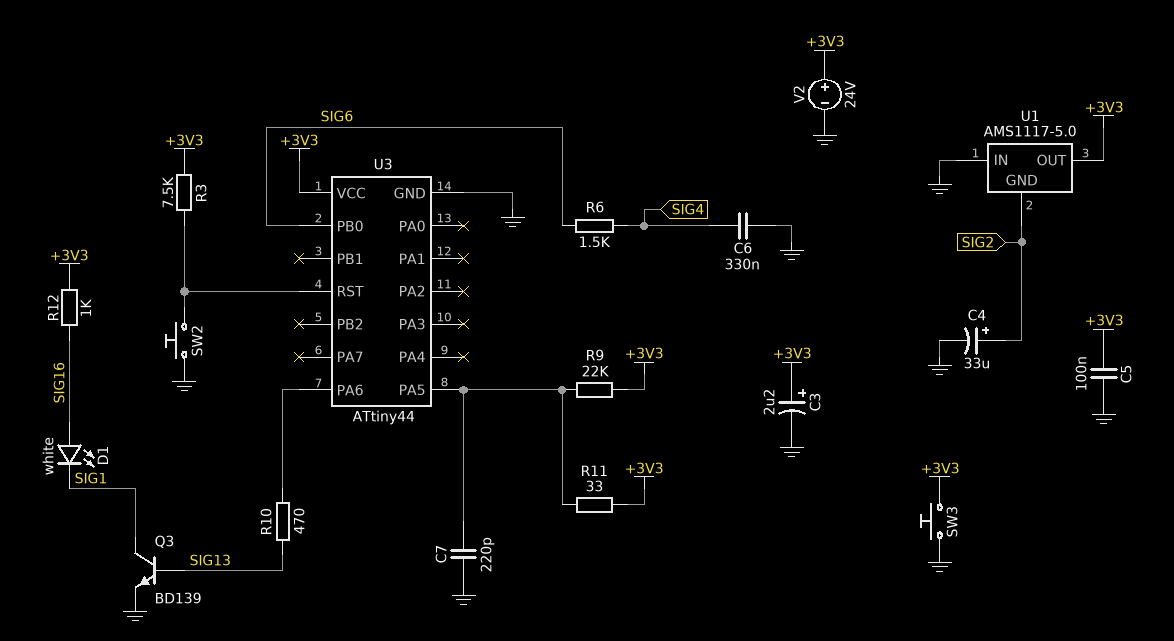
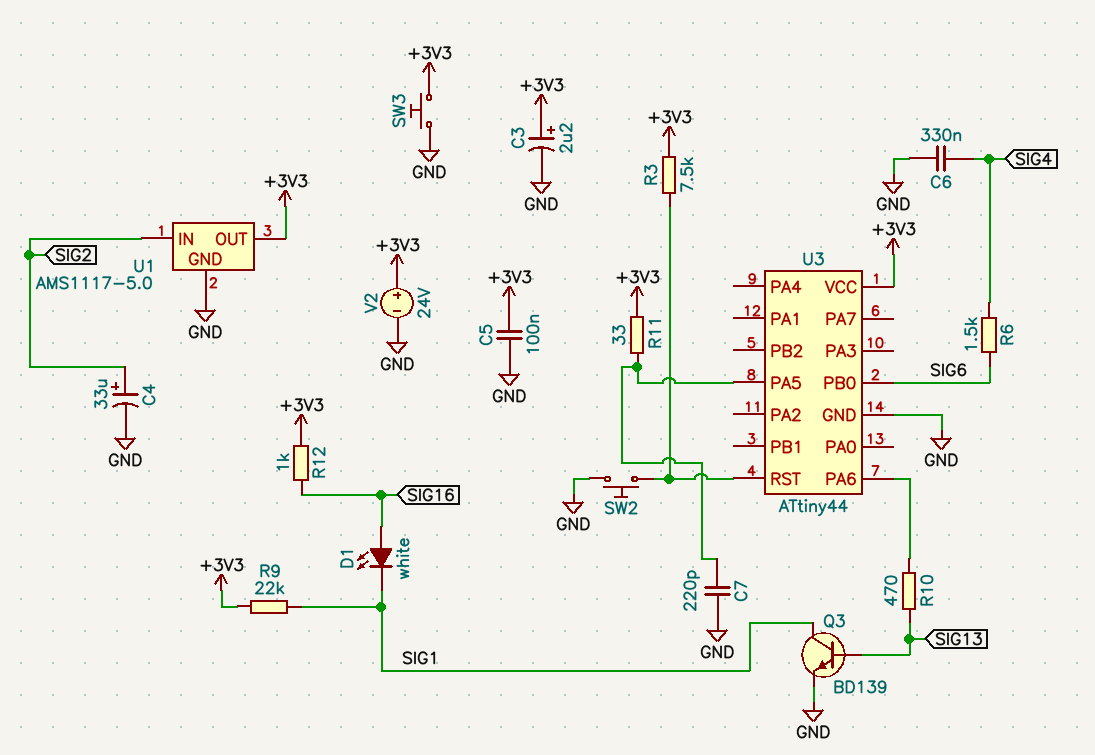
R9: 22k (+3V3, U3/PA5) -> 22k (+3V3, SIG1)
U1 pin GND: SIG2 -> GND
U1 pin IN: GND -> SIG2

